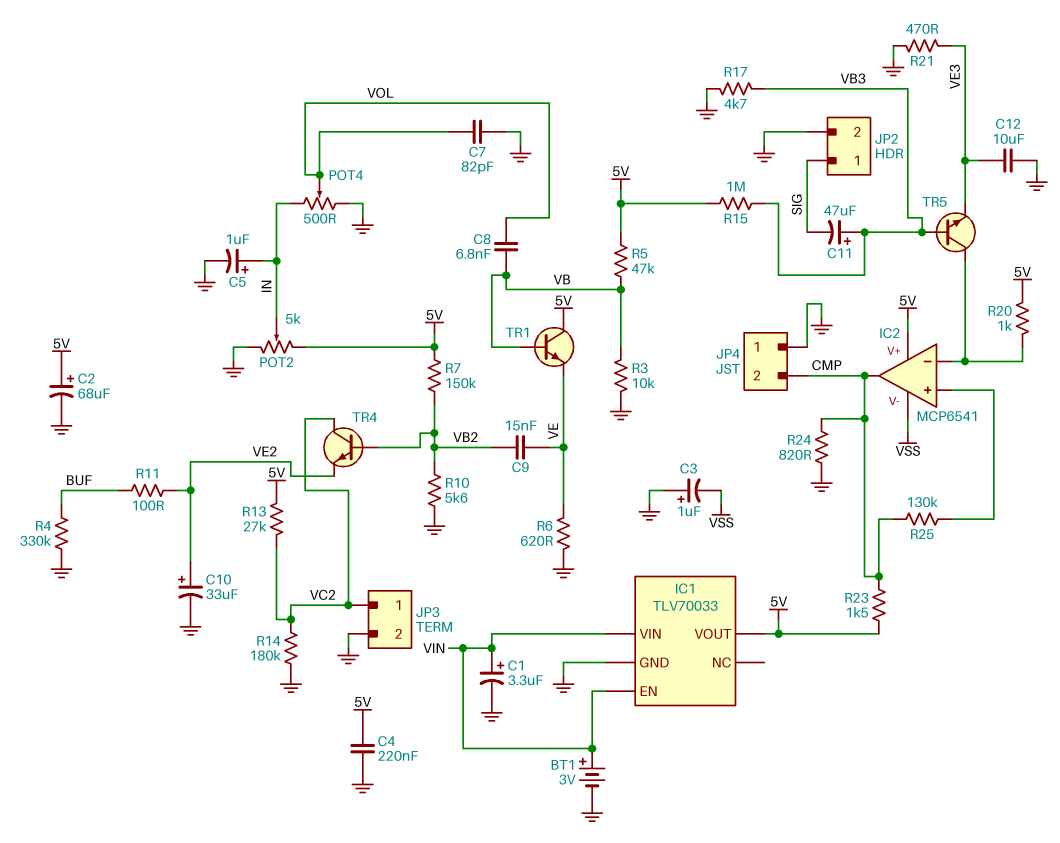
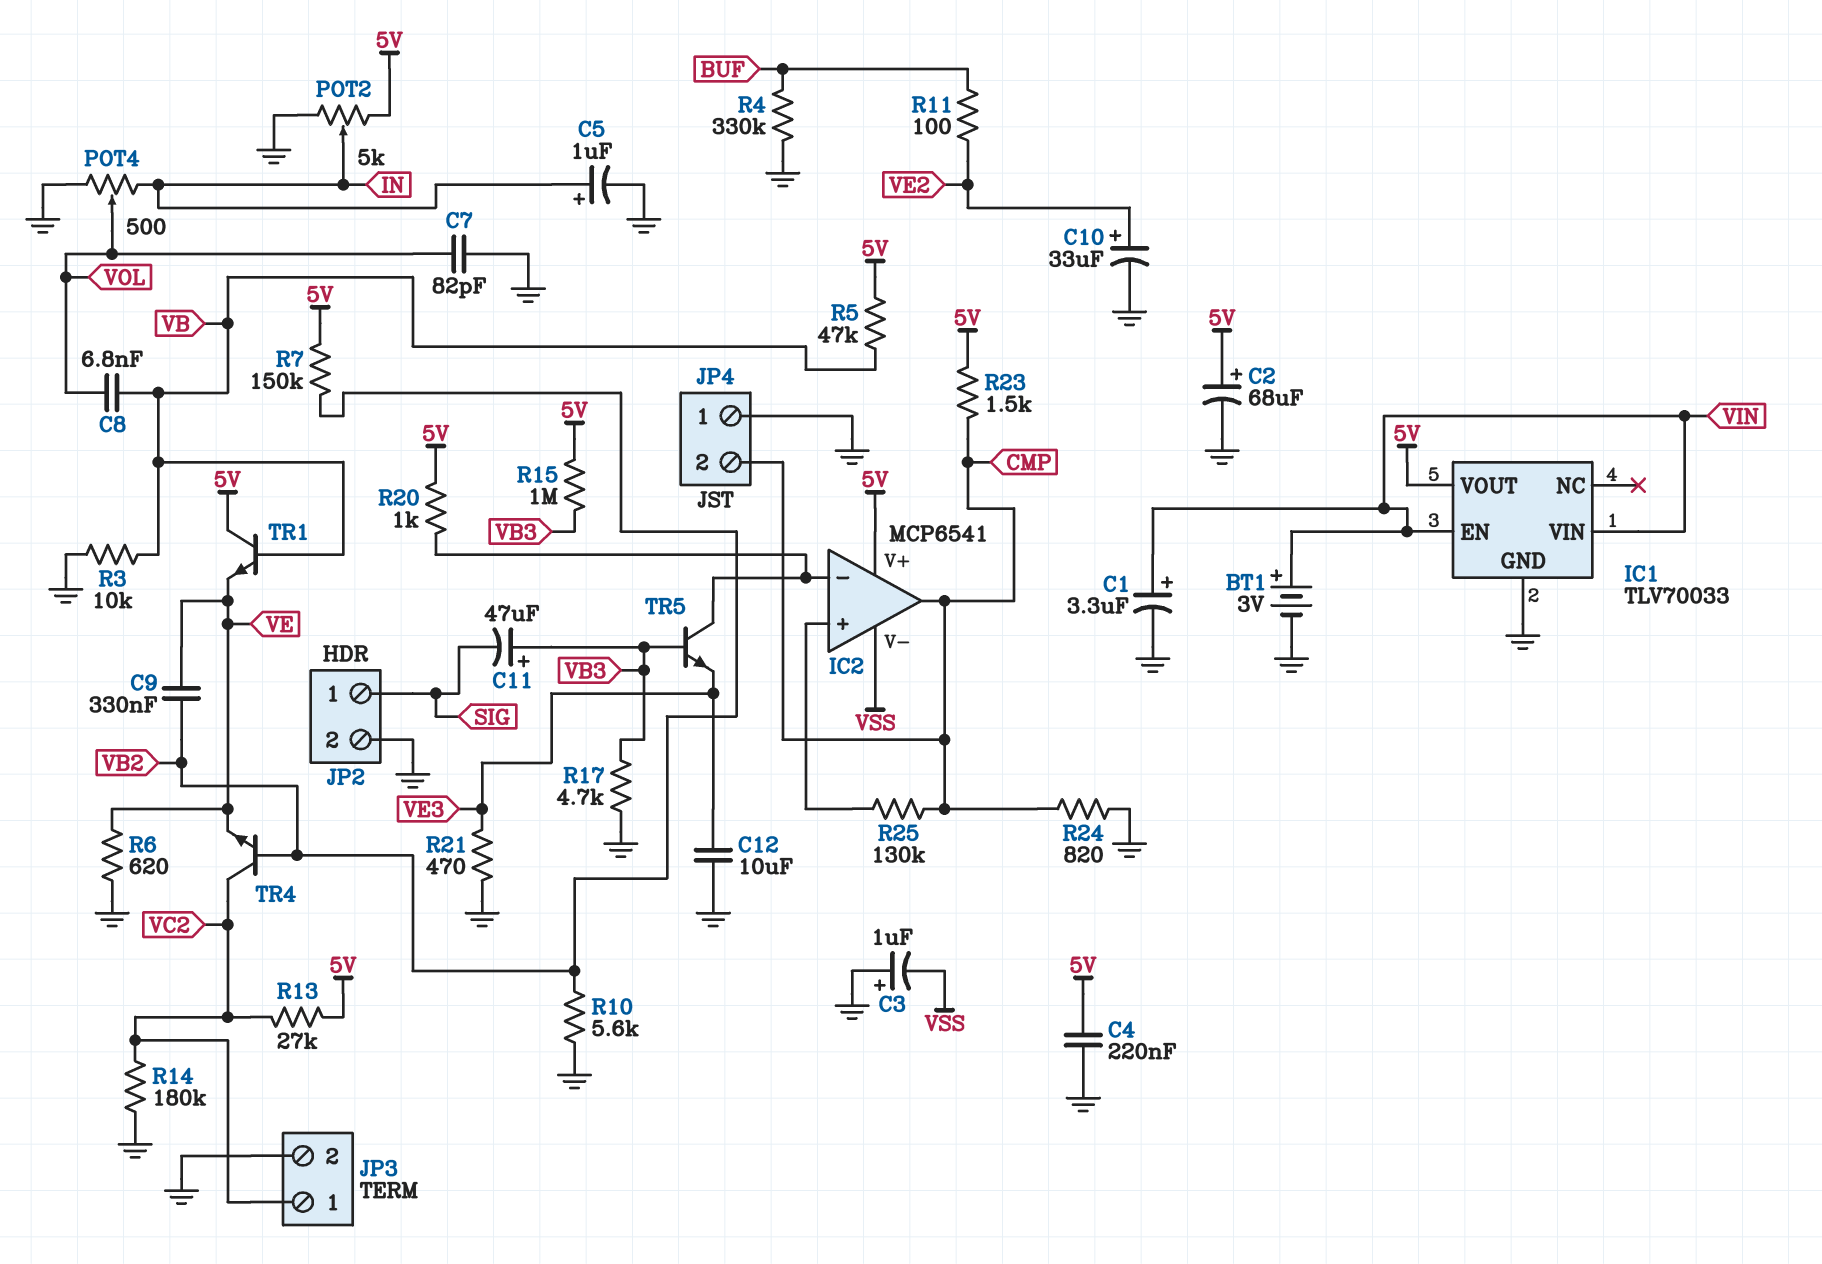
C9: 15nF (VB2, VE) -> 330nF (VB2, VE)
TR4: NPN (B VB2, C VC2, E VE2) -> NPN (B VB2, C VC2, E VE)

